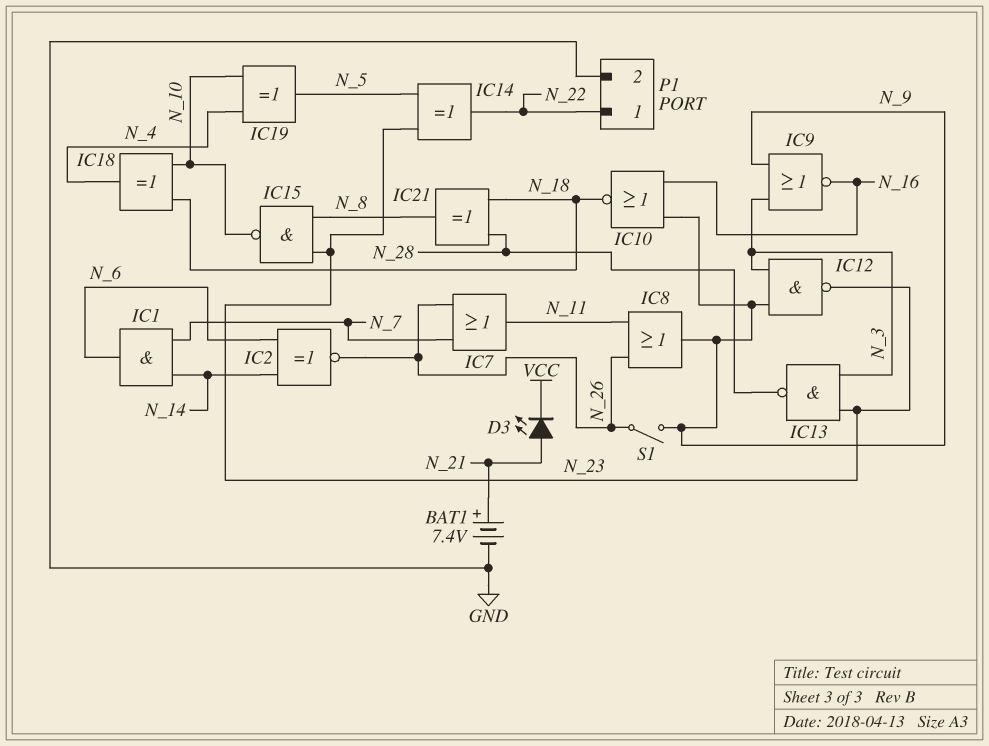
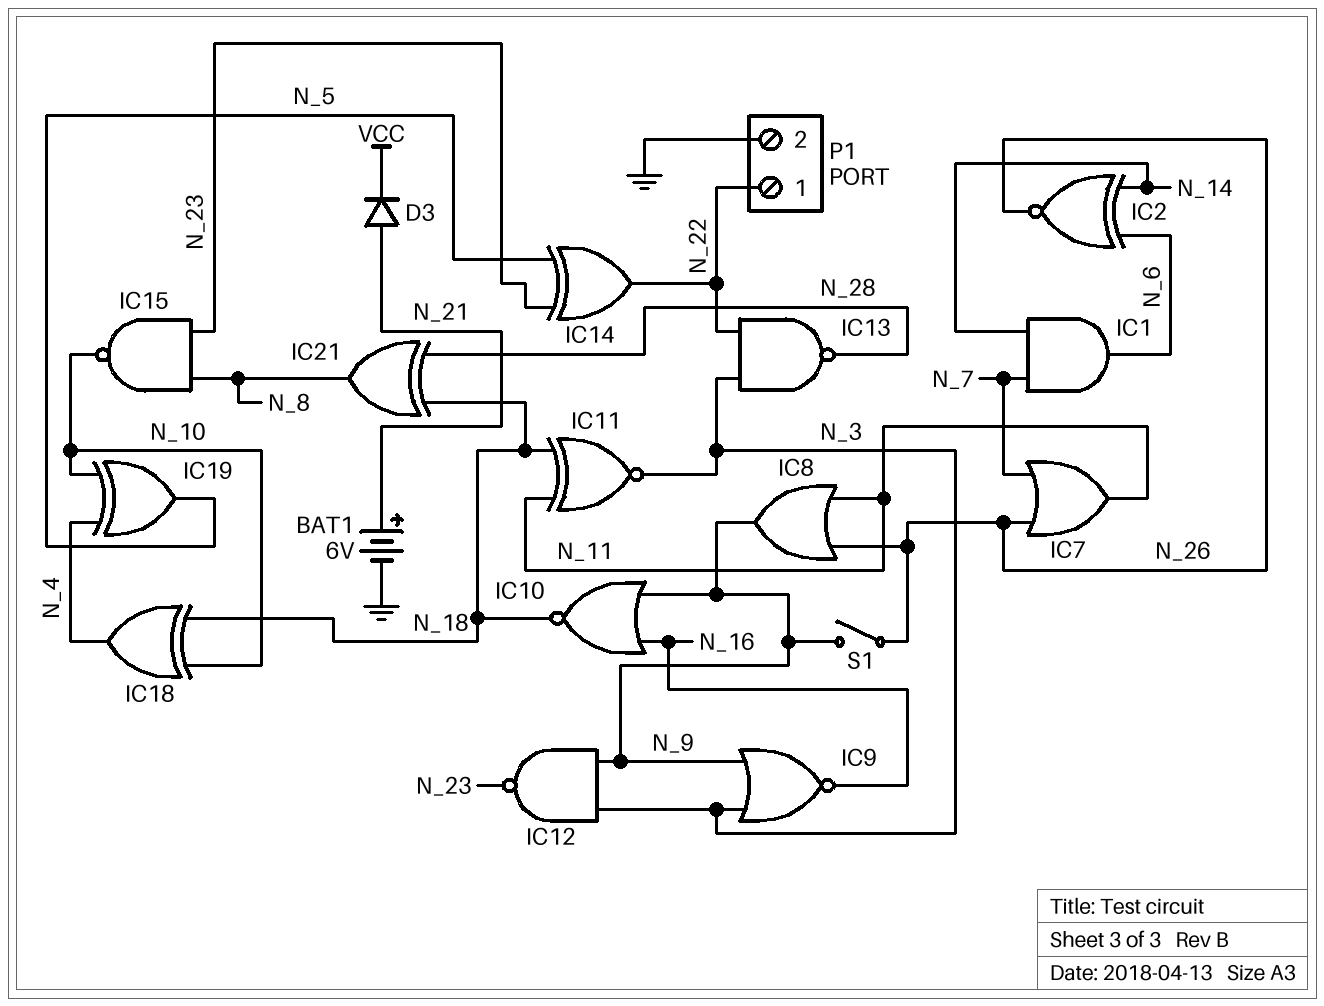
BAT1: 7.4V (plus N_21, minus GND) -> 6V (plus N_21, minus GND)
D3: LED (A N_21, K VCC) -> diode (A N_21, K VCC)
IC11: none -> XNOR (in N_11, in N_18, out N_3)
IC13: NAND (in N_3, in N_23, out N_28) -> NAND (in N_3, in N_22, out N_28)

